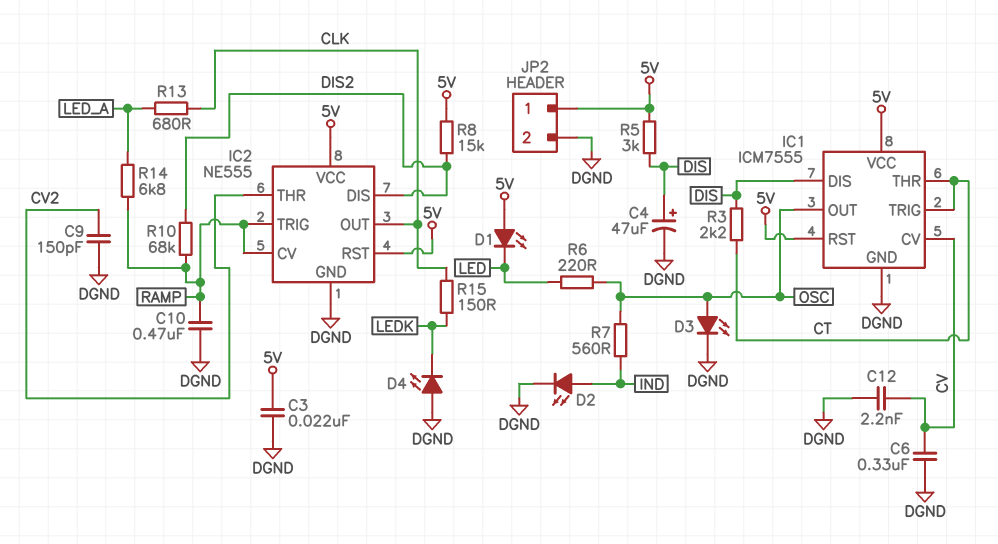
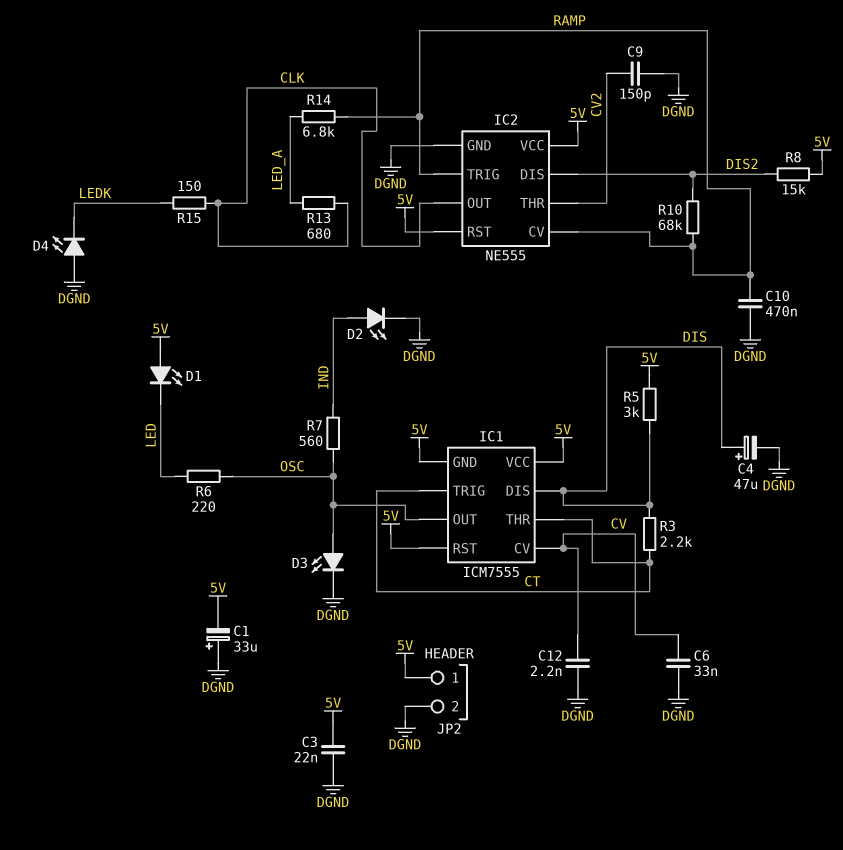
C1: none -> 33uF (plus DGND, minus 5V)
C6: 330nF (CV, DGND) -> 33nF (CV, DGND)
IC1 pin GND: DGND -> 5V

